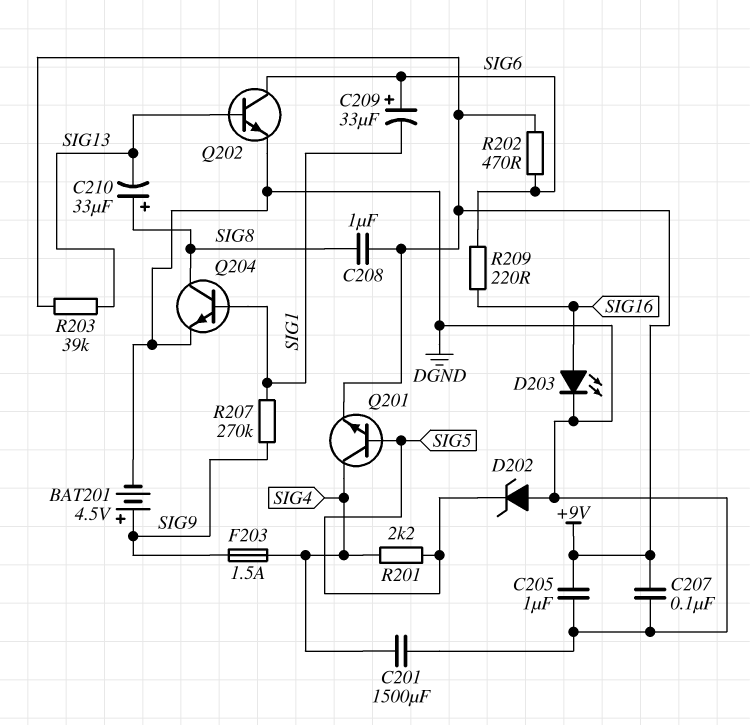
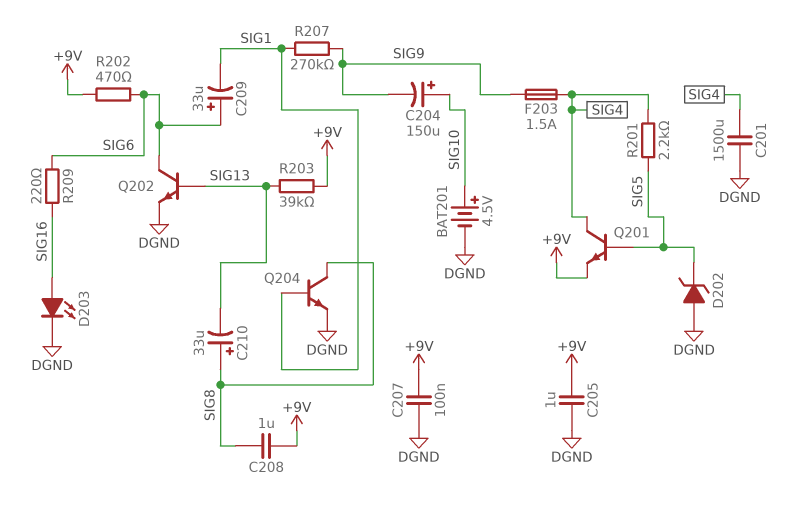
BAT201: 4.5V (plus SIG9, minus DGND) -> 4.5V (plus SIG10, minus DGND)
C204: none -> 150uF (plus SIG10, minus SIG9)

